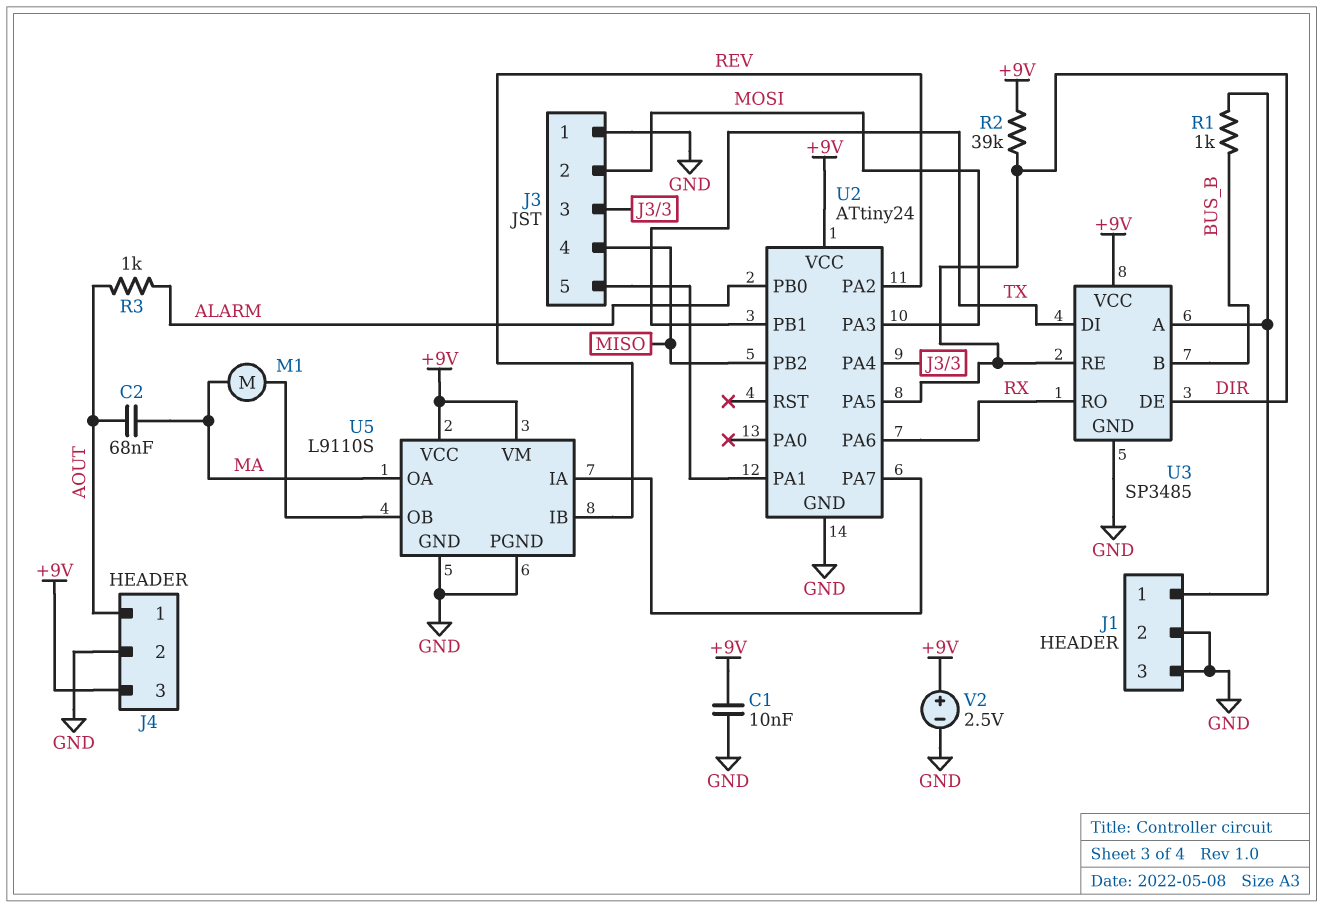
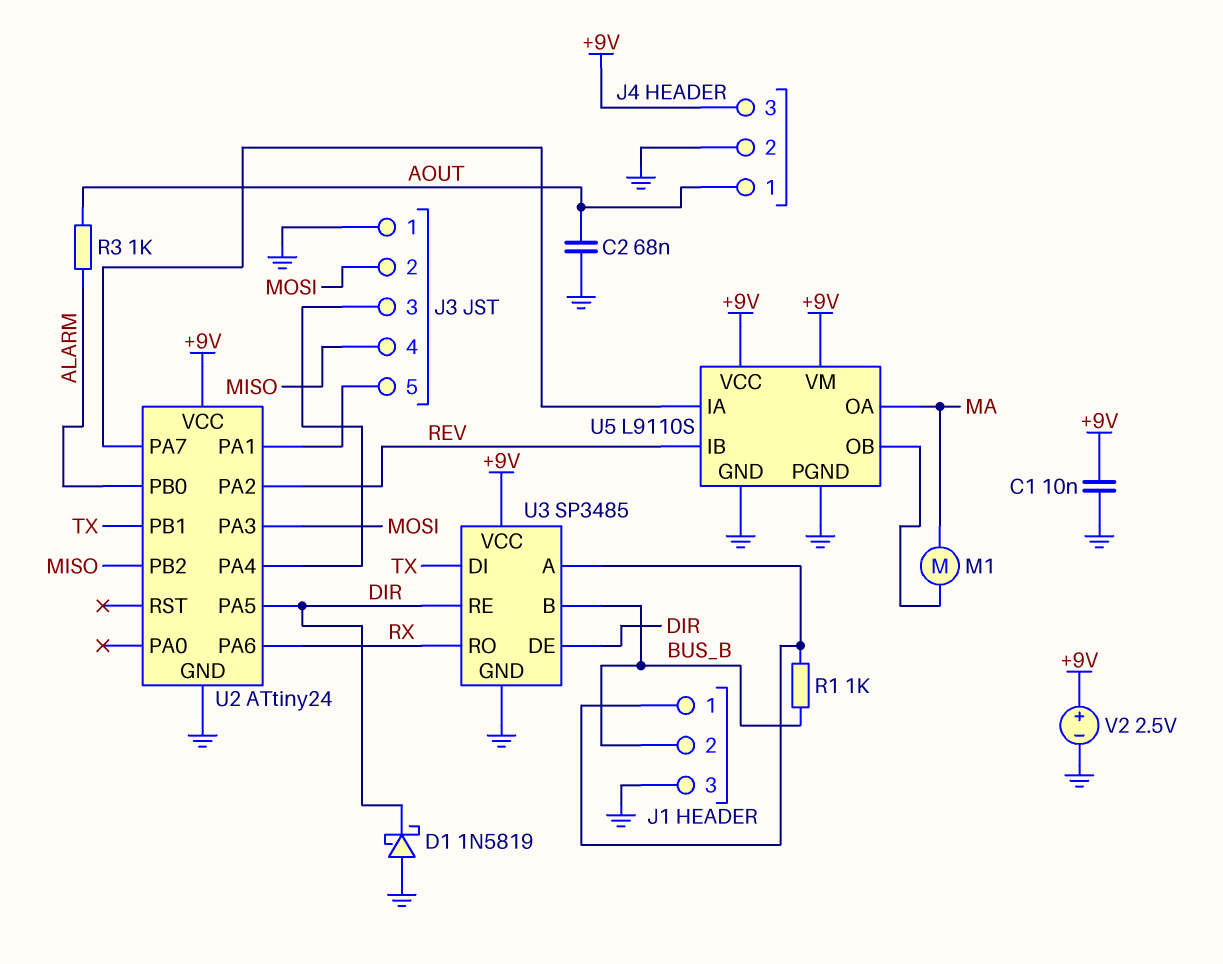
C2: 68nF (AOUT, MA) -> 68nF (AOUT, GND)
D1: none -> schottky 1N5819 (A GND, K DIR)
J1 pin 2: GND -> BUS_B
R2: 39k (+9V, DIR) -> none

